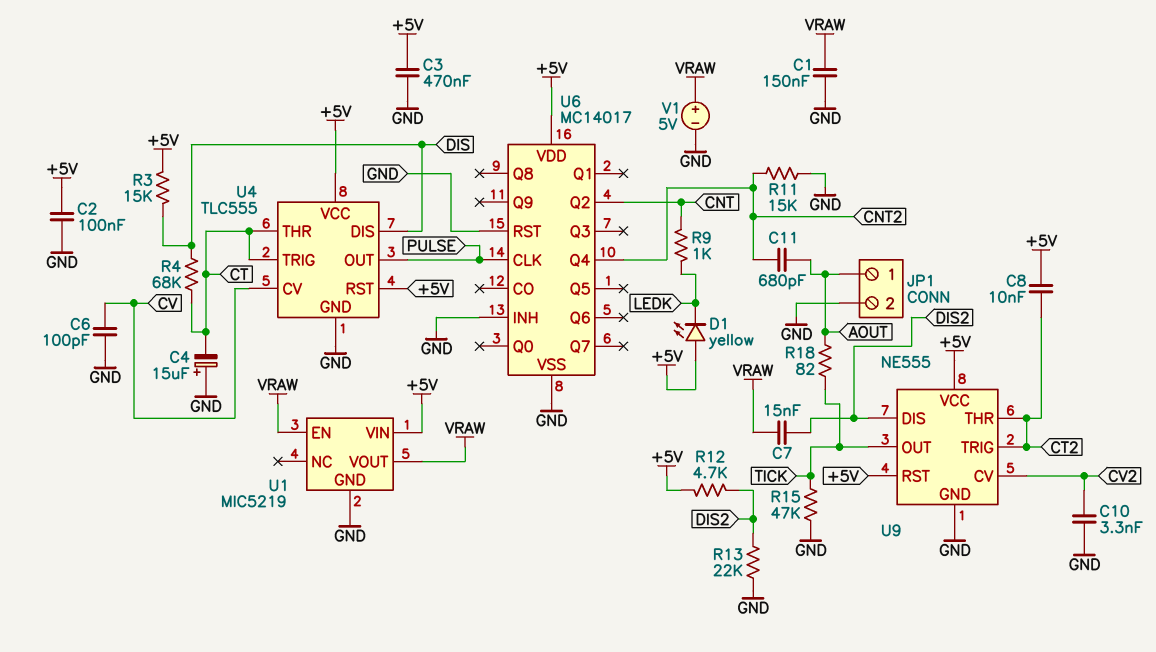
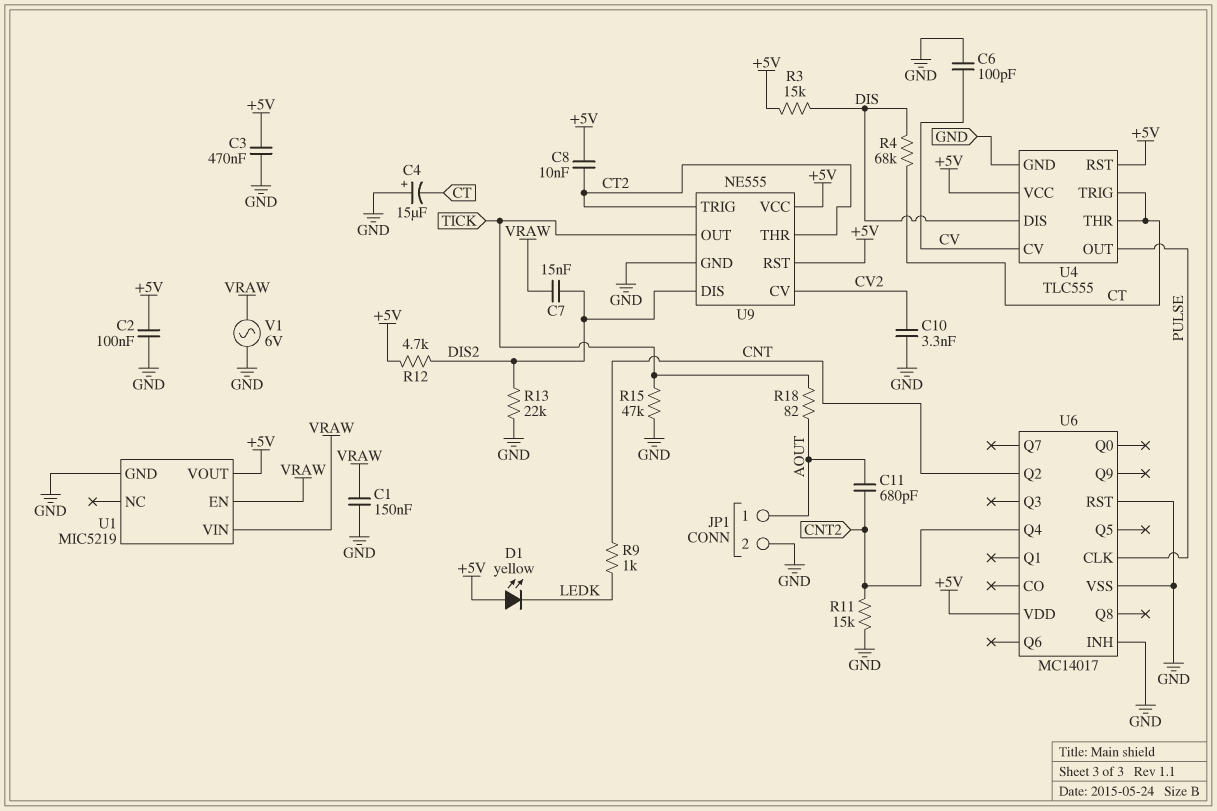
U1 pin VIN: +5V -> VRAW
U1 pin VOUT: VRAW -> +5V
V1: 5V (plus VRAW, minus GND) -> AC 6V (GND, VRAW)

